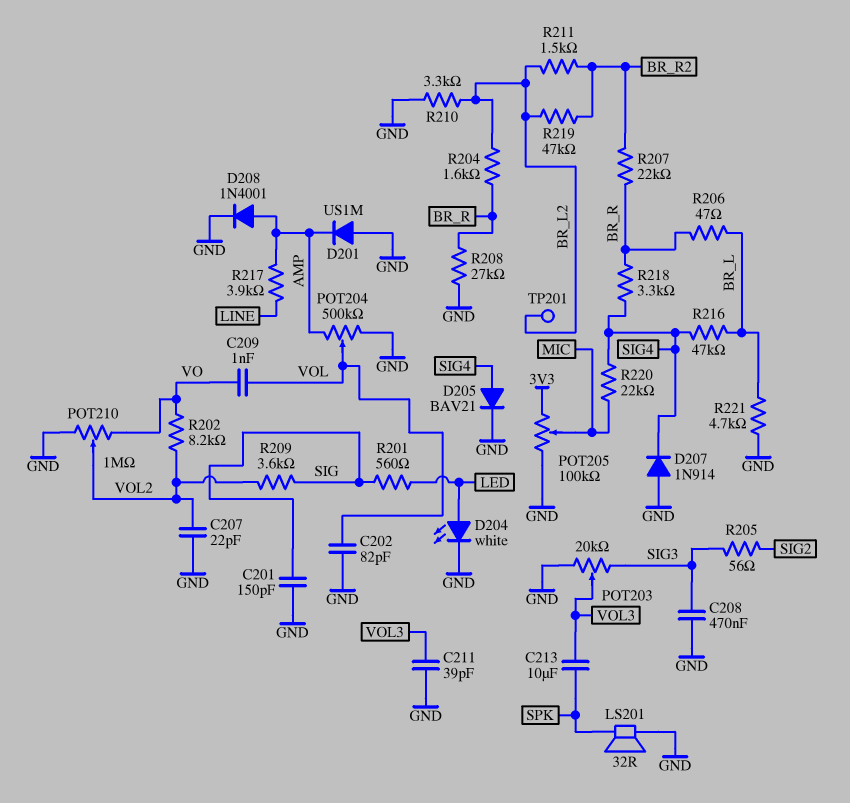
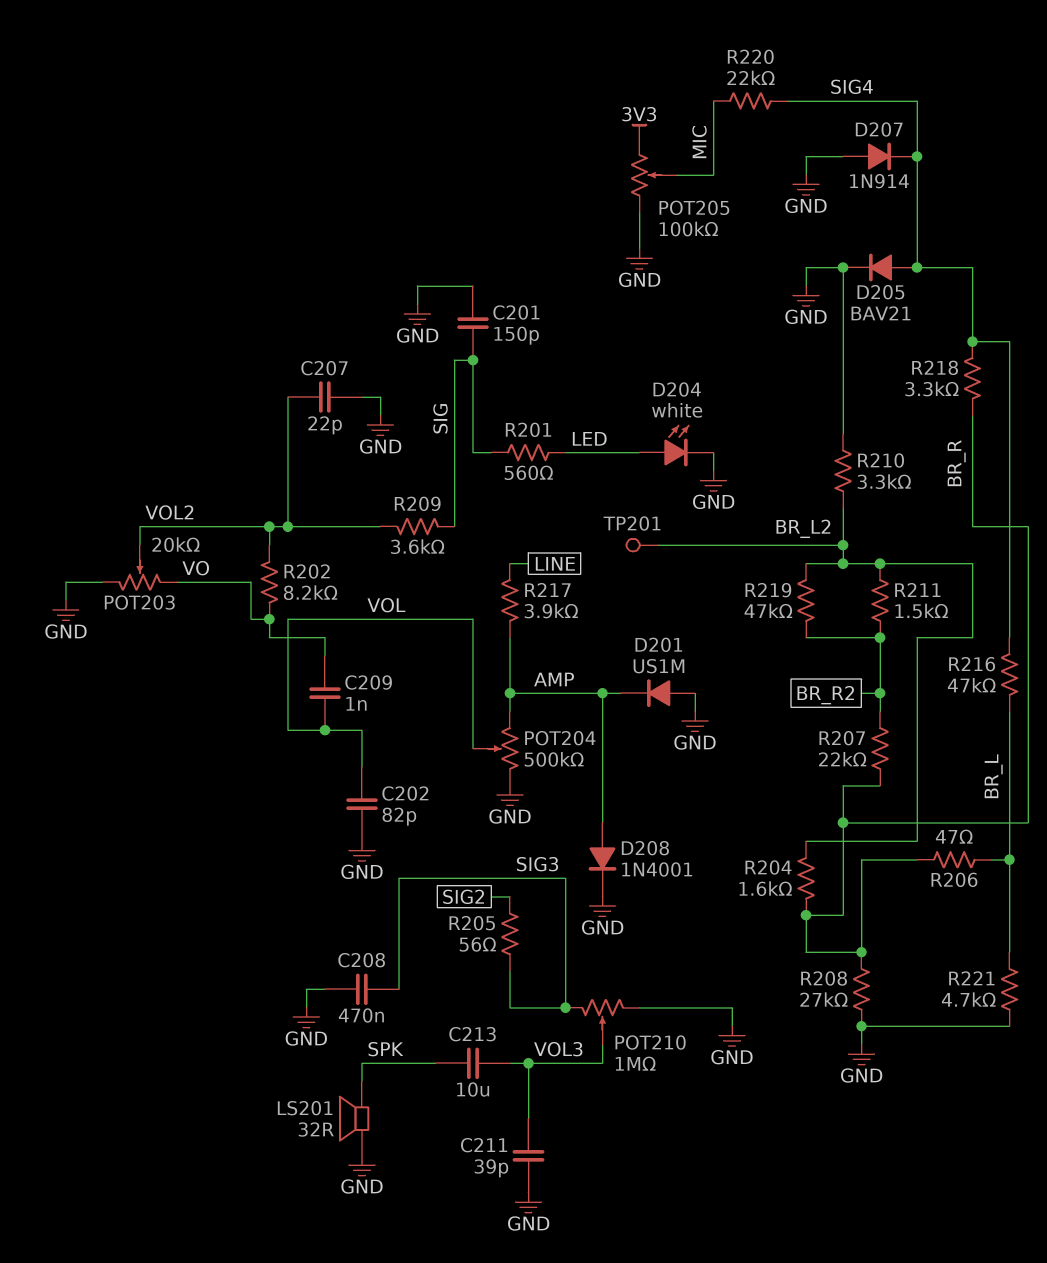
POT203: 20k (GND, SIG3, wiper VOL3) -> 20k (GND, VO, wiper VOL2)
POT210: 1M (GND, VO, wiper VOL2) -> 1M (GND, SIG3, wiper VOL3)

